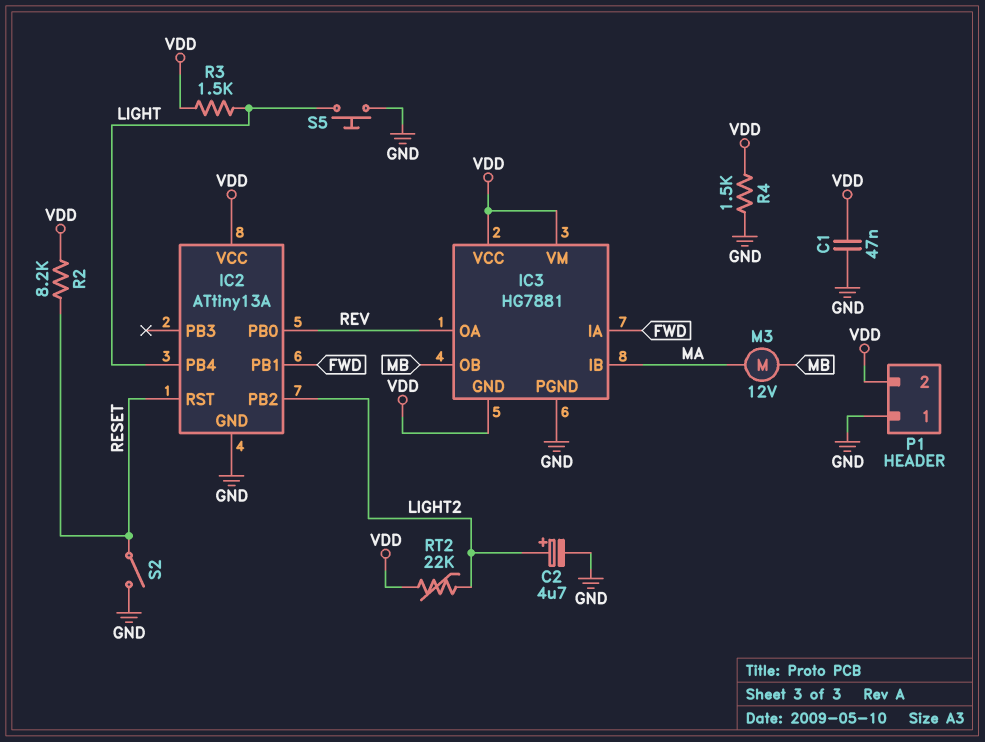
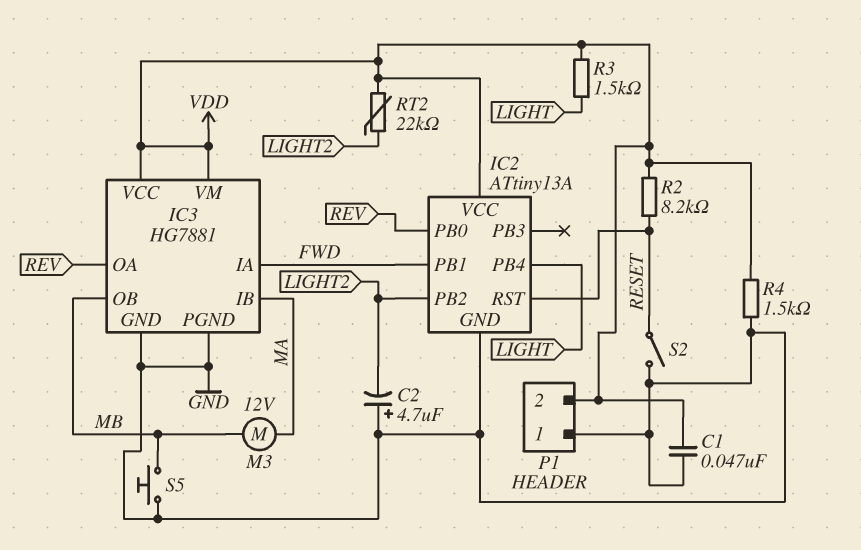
C2: 4.7uF (plus LIGHT2, minus GND) -> 4.7uF (plus GND, minus LIGHT2)
IC3 pin GND: VDD -> GND
S5: button (GND, LIGHT) -> button (GND, MB)

